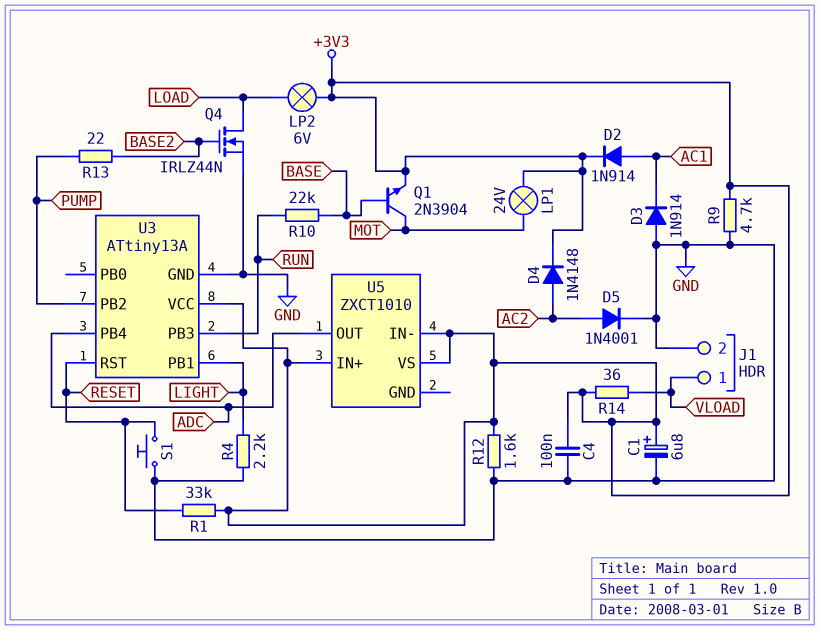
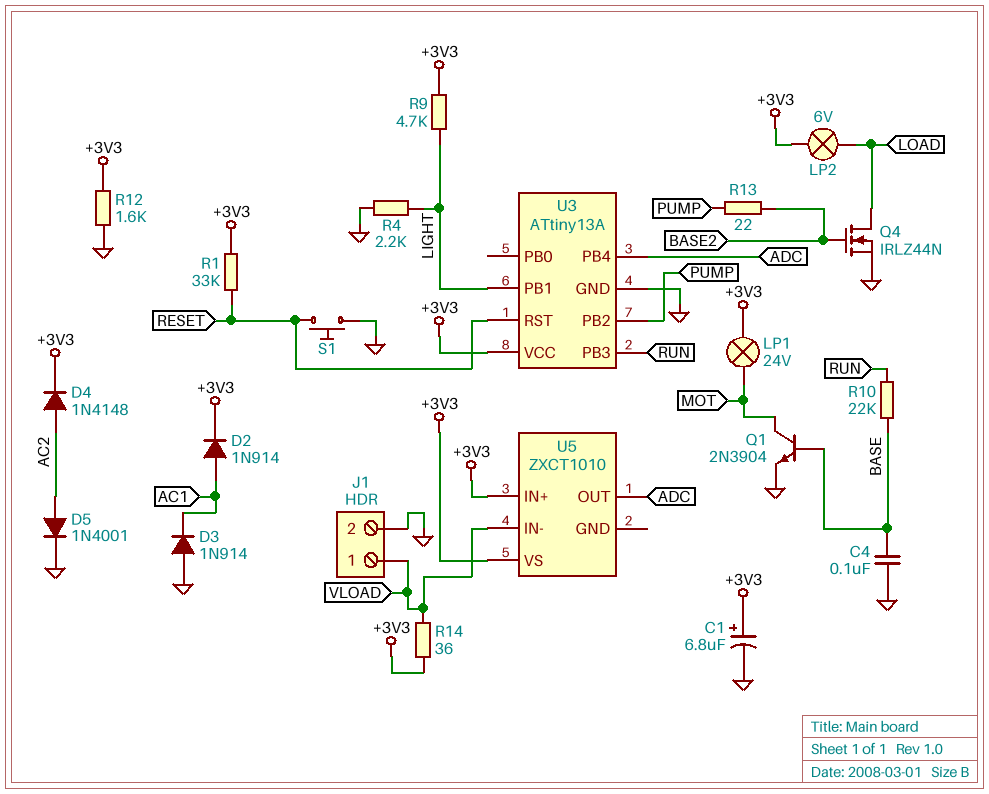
C4: 100nF (+3V3, GND) -> 100nF (BASE, GND)
Q1: NPN 2N3904 (B BASE, C MOT, E +3V3) -> NPN 2N3904 (B BASE, C MOT, E GND)
R9: 4.7k (+3V3, GND) -> 4.7k (+3V3, LIGHT)
U5 pin IN-: +3V3 -> VLOAD

